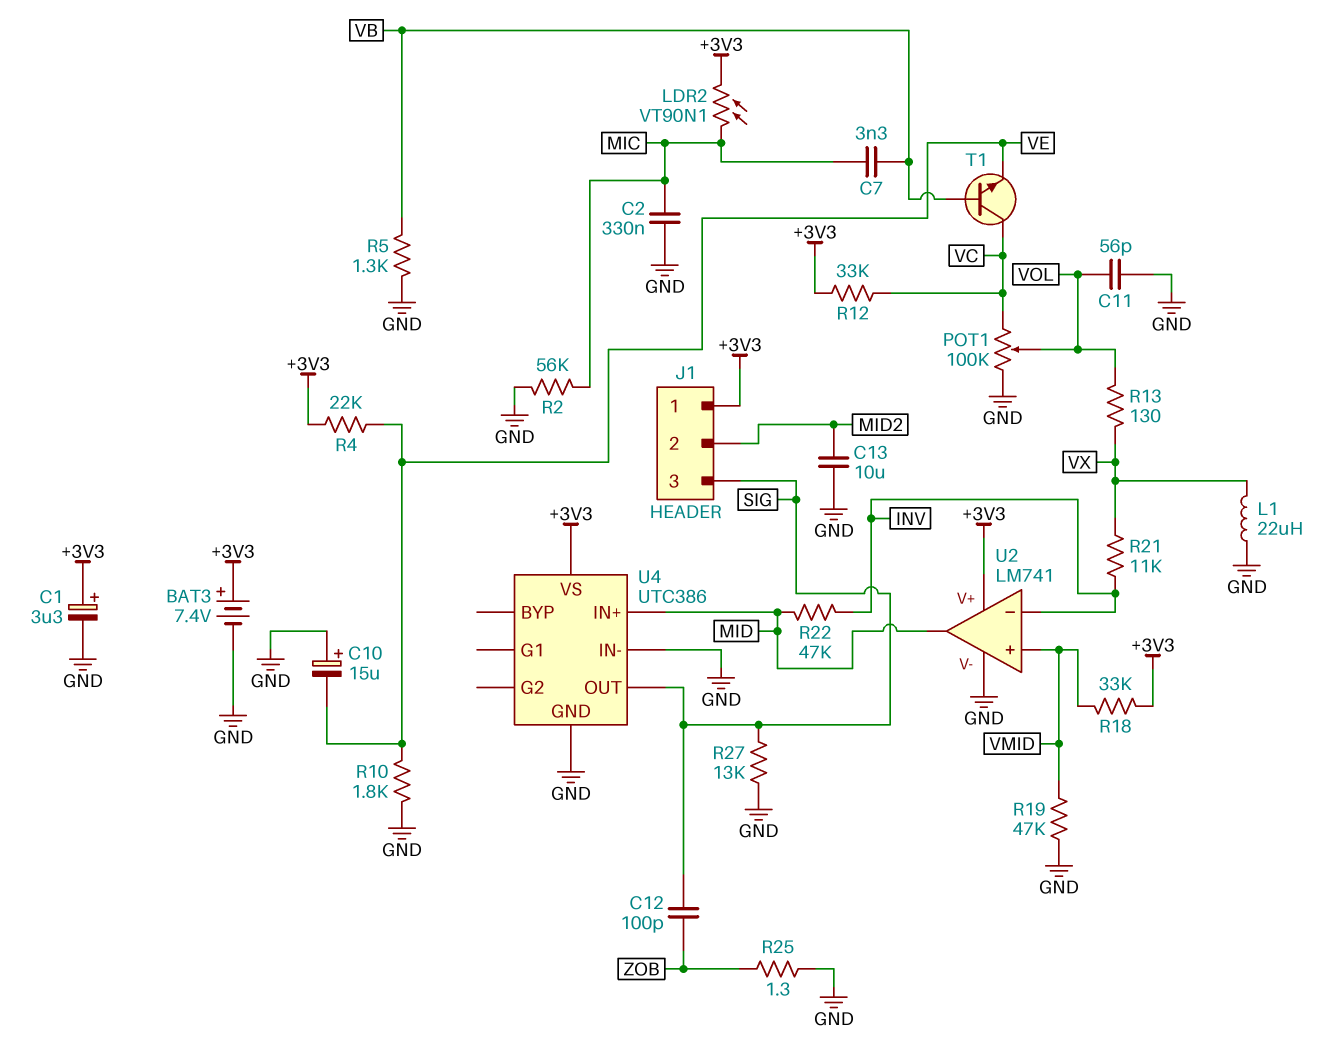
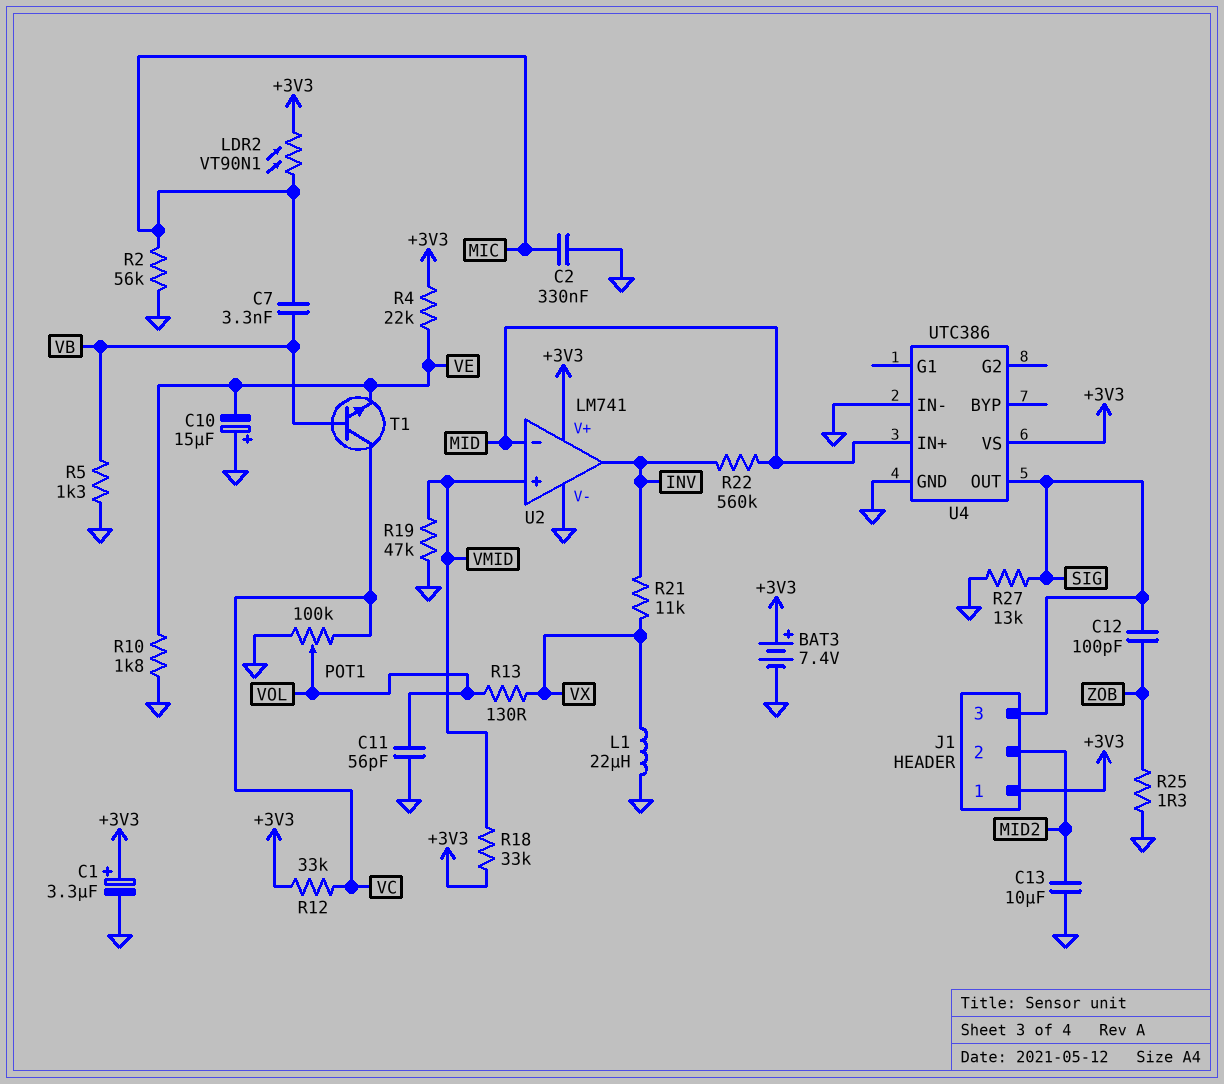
R22: 47k (INV, MID) -> 560k (INV, MID)
U2 pin in-: INV -> MID
U2 pin out: MID -> INV

